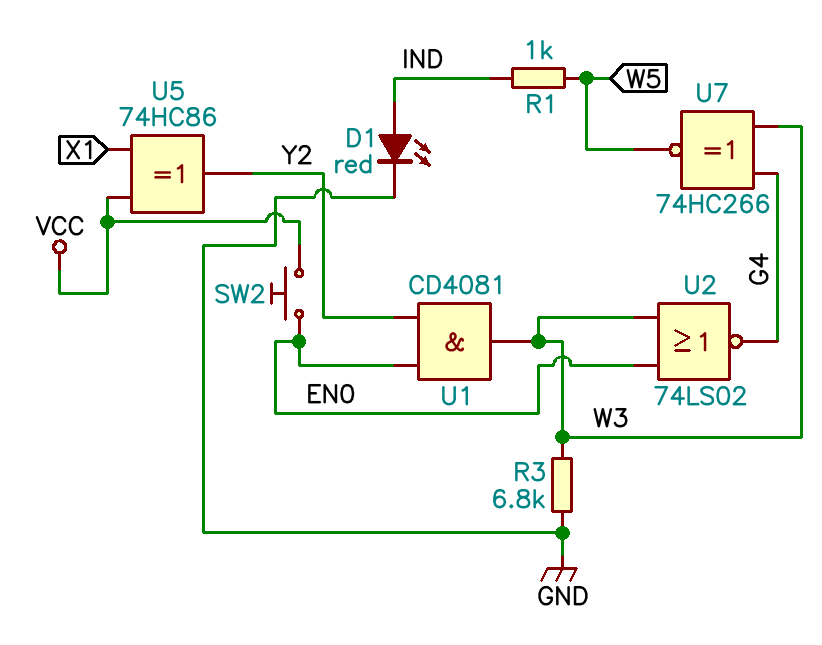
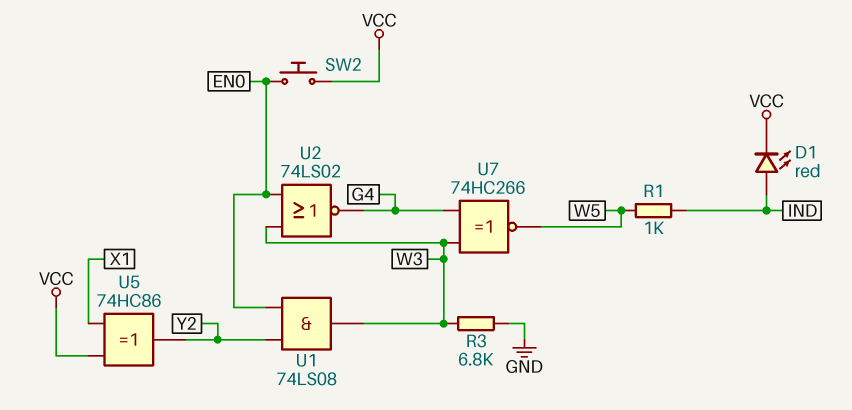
D1: LED red (A IND, K GND) -> LED red (A IND, K VCC)
U1: AND CD4081 (in EN0, in Y2, out W3) -> AND 74LS08 (in EN0, in Y2, out W3)

